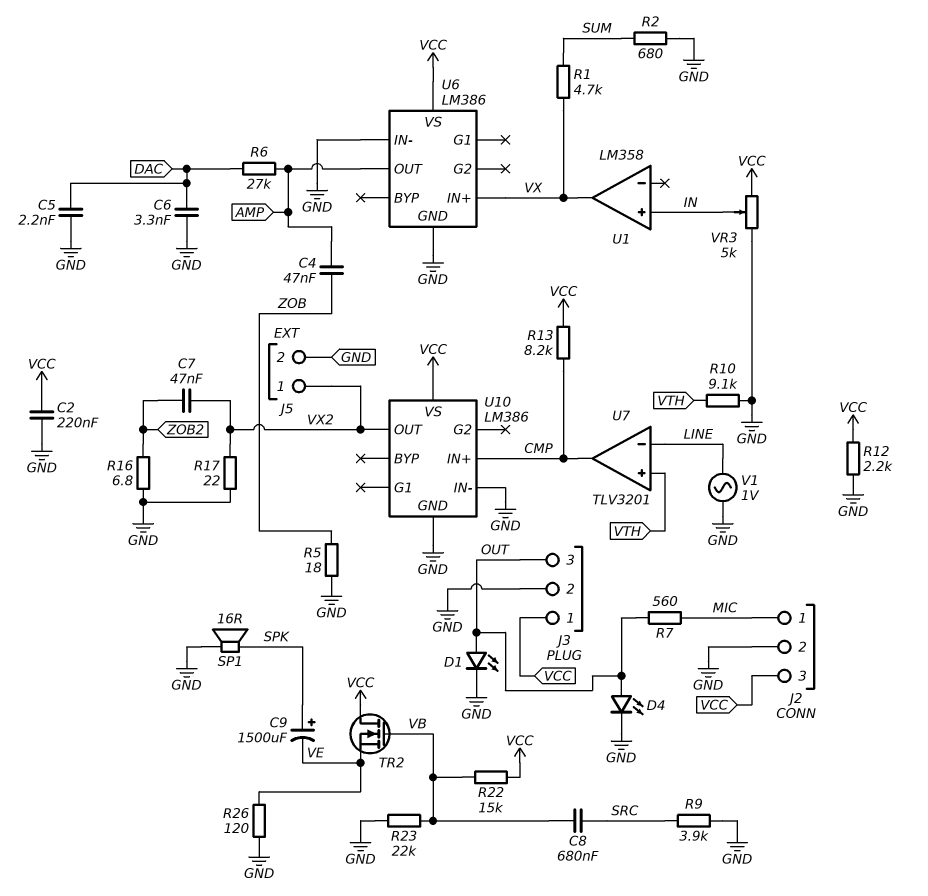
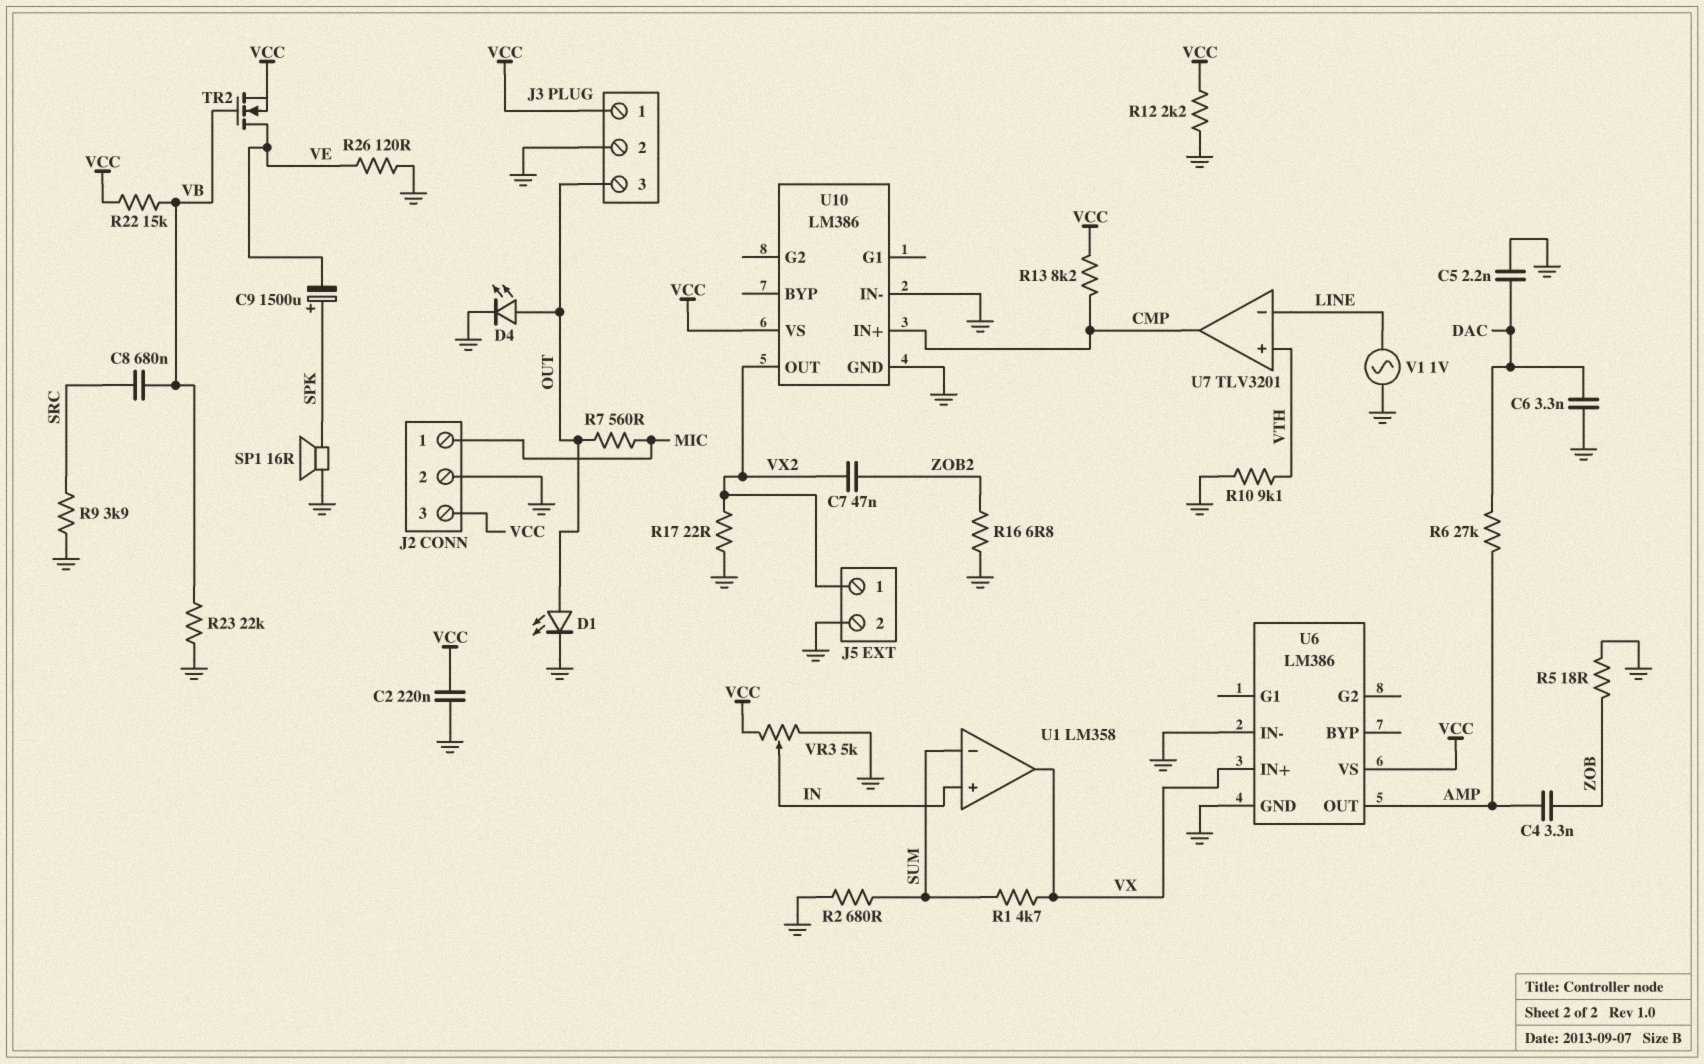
C4: 47nF (AMP, ZOB) -> 3.3nF (AMP, ZOB)
TR2: NMOS (G VB, D VCC, S VE) -> NMOS (G VB, D VE, S VCC)
U1 pin in-: none -> SUM

